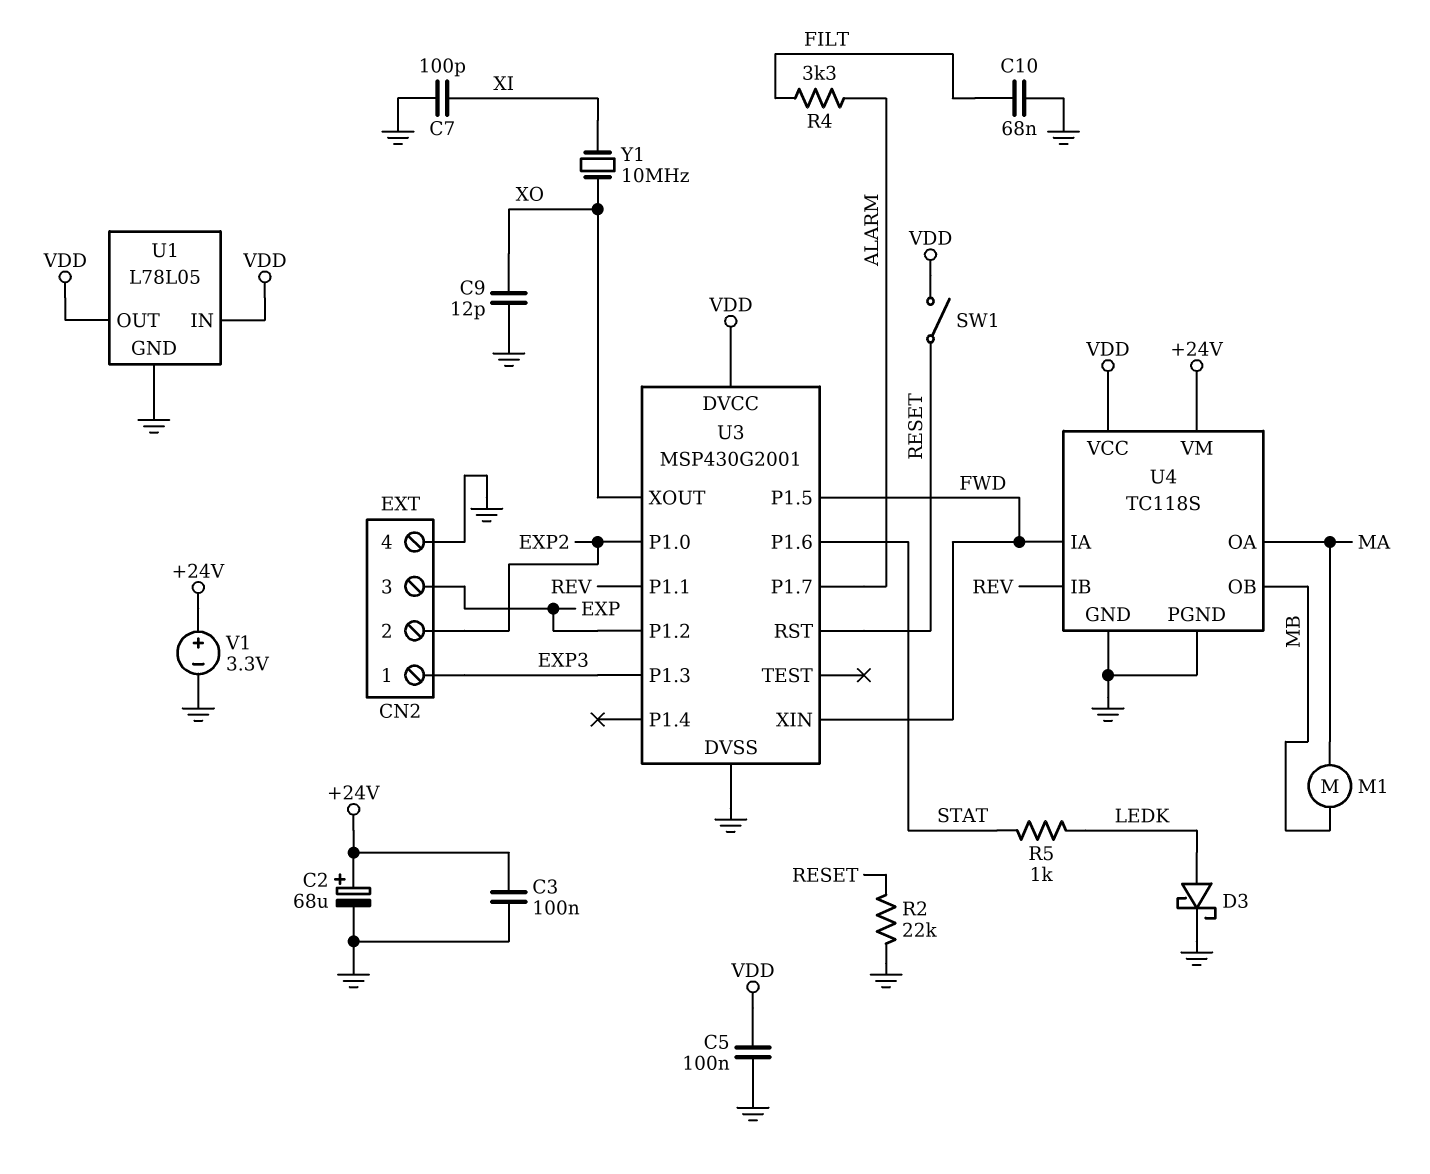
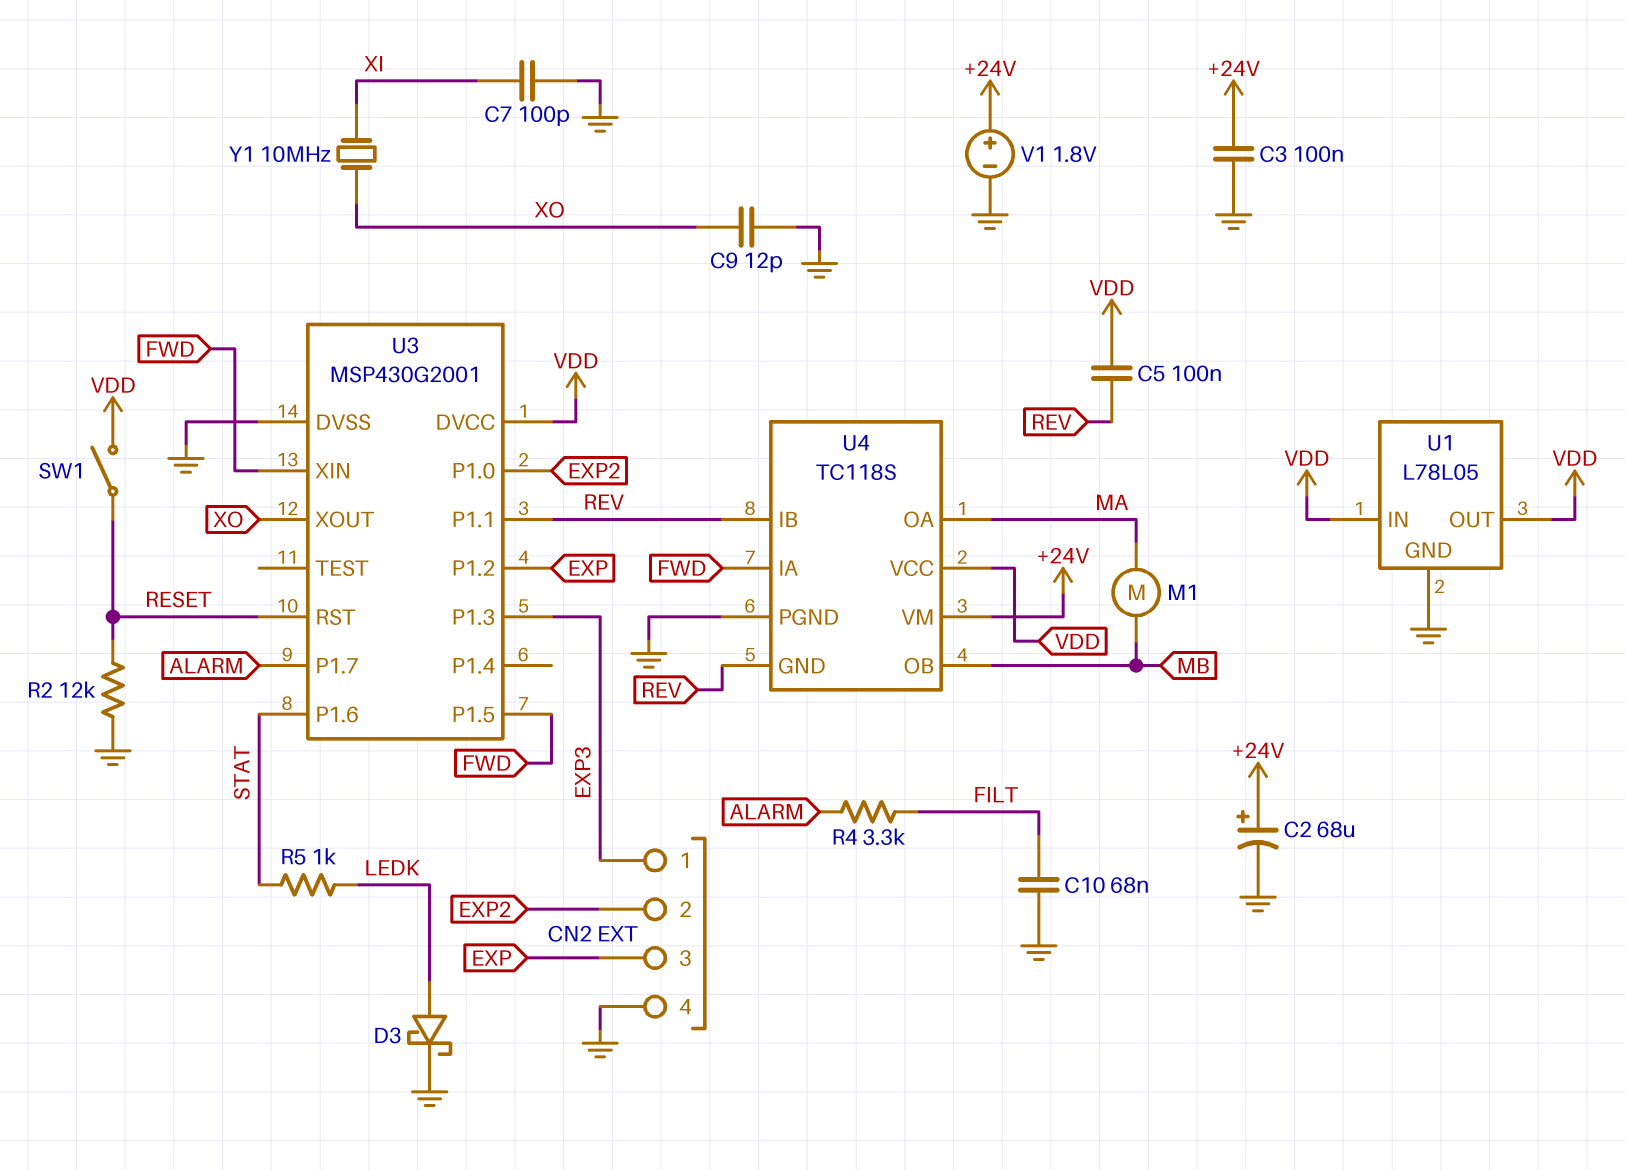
C5: 100nF (GND, VDD) -> 100nF (REV, VDD)
R2: 22k (GND, RESET) -> 12k (GND, RESET)
U4 pin GND: GND -> REV
V1: 3.3V (plus +24V, minus GND) -> 1.8V (plus +24V, minus GND)

